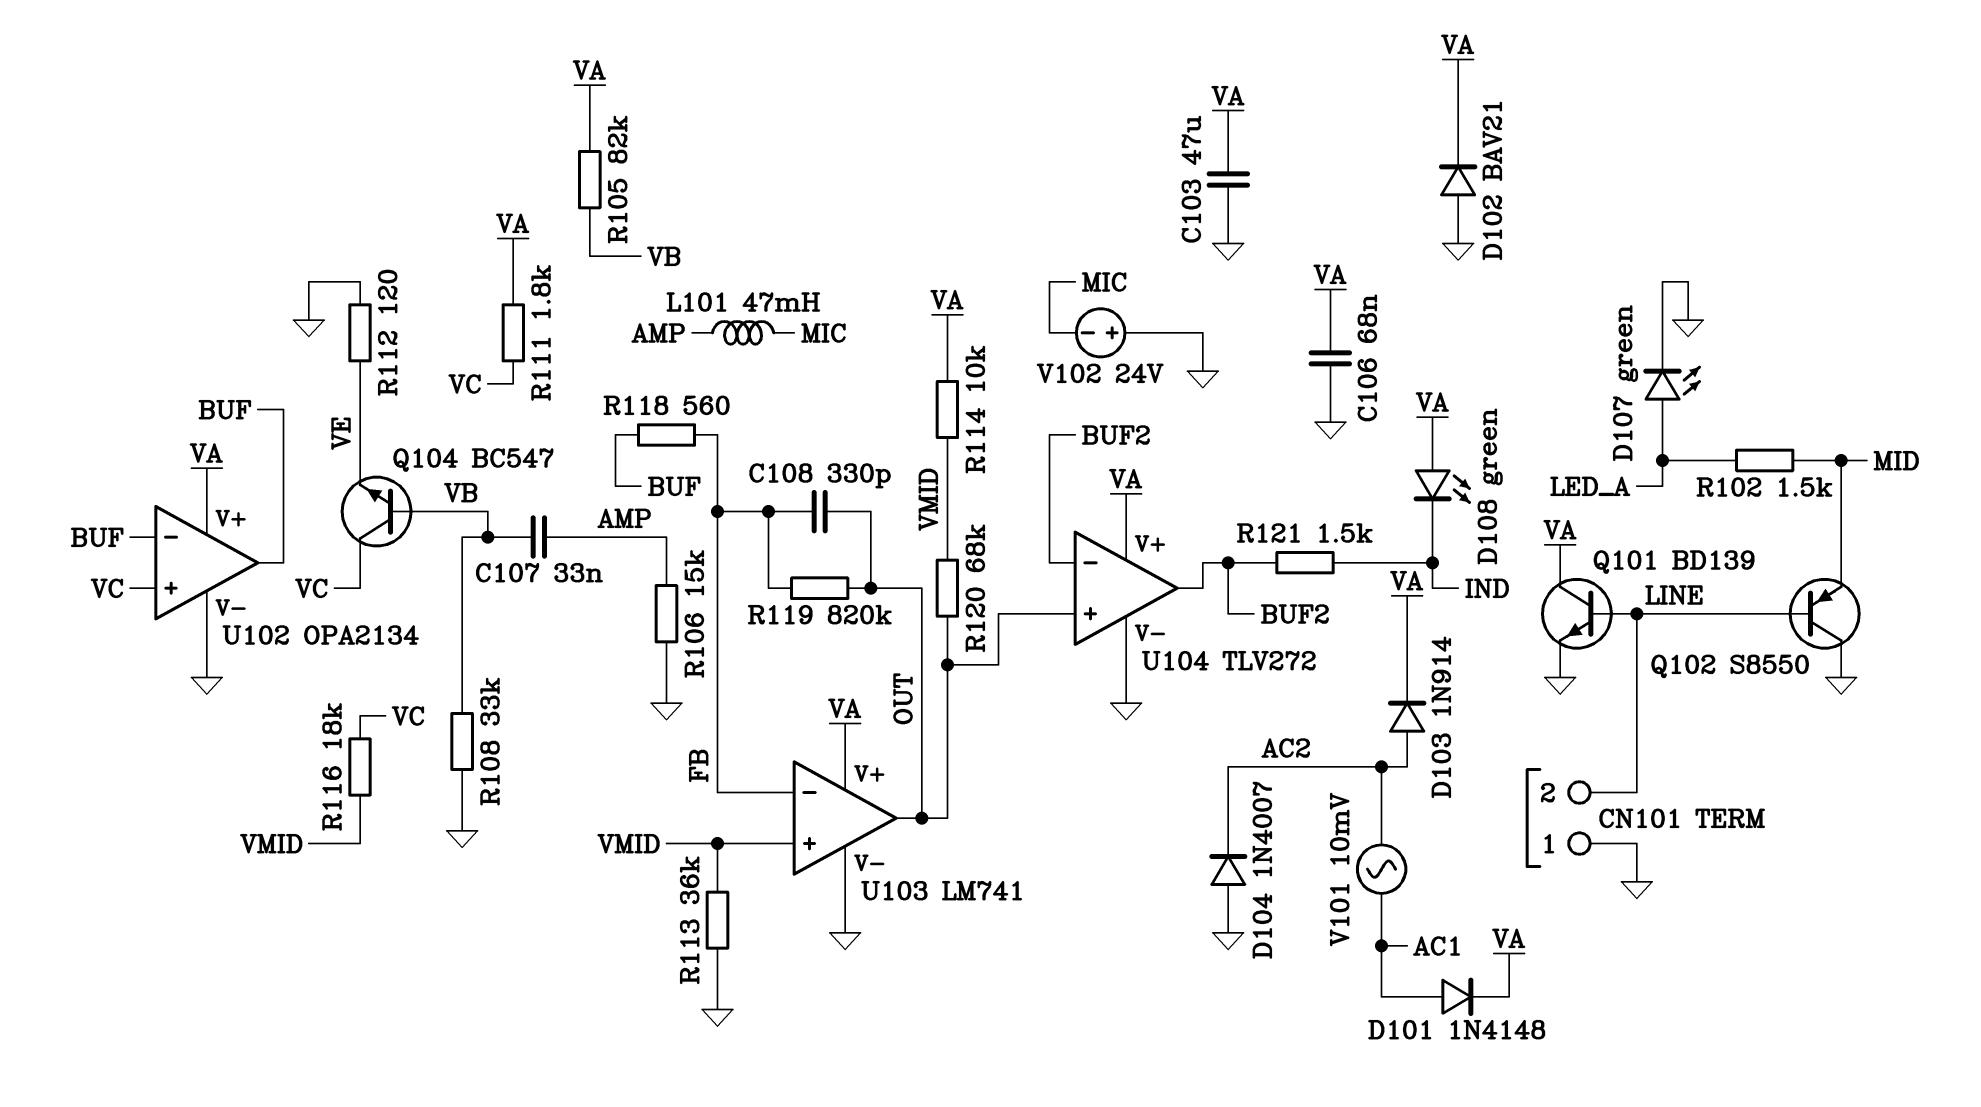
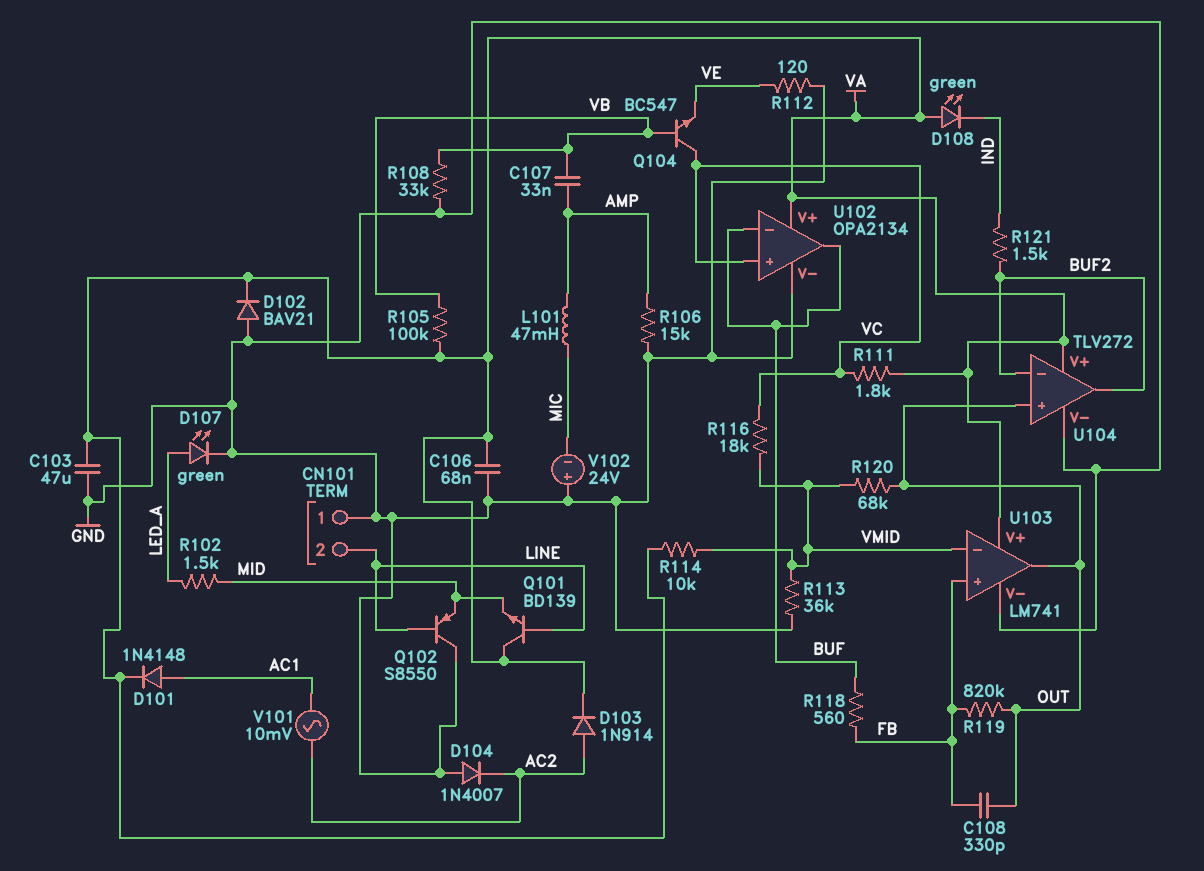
Q101: NPN BD139 (B LINE, C VA, E GND) -> NPN BD139 (B LINE, C VA, E MID)
R105: 82k (VA, VB) -> 100k (VA, VB)
U103 pin in+: VMID -> FB
U103 pin in-: FB -> VMID

